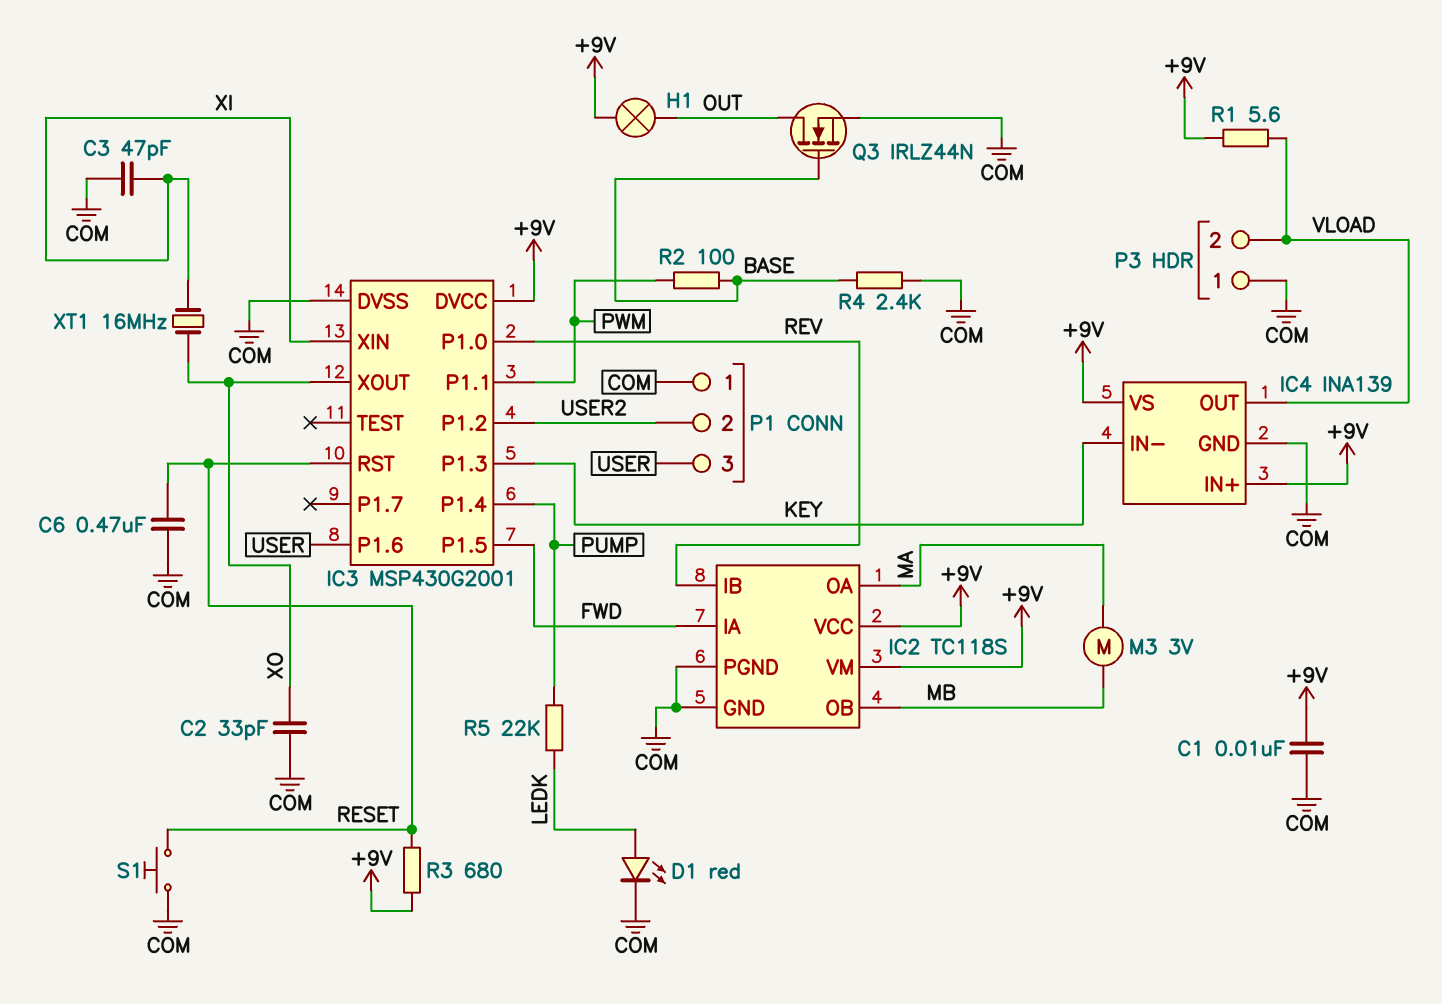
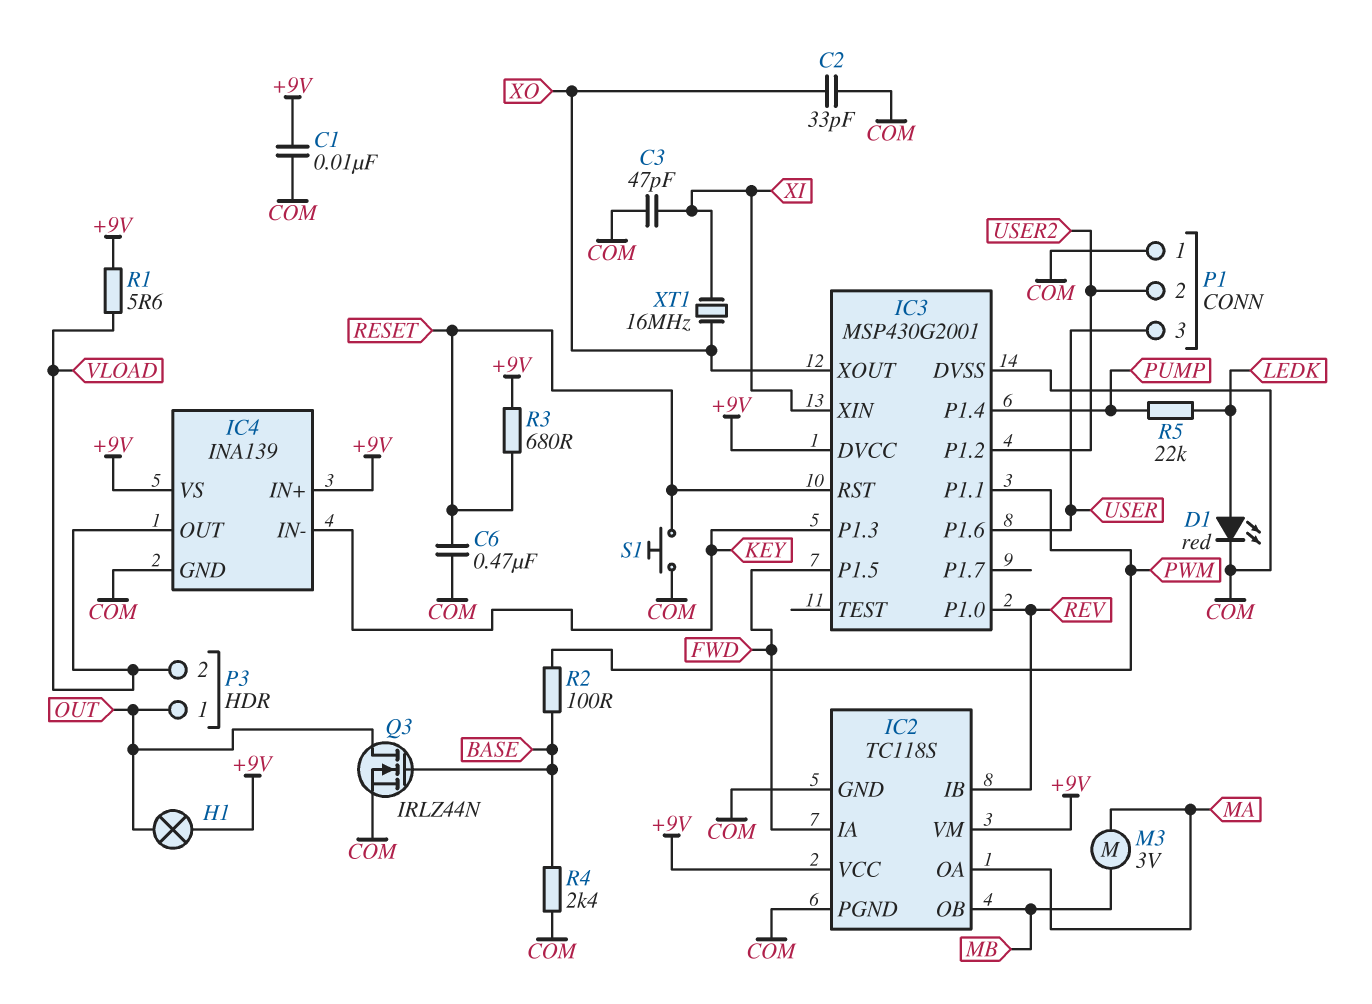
P3 pin 1: COM -> OUT

